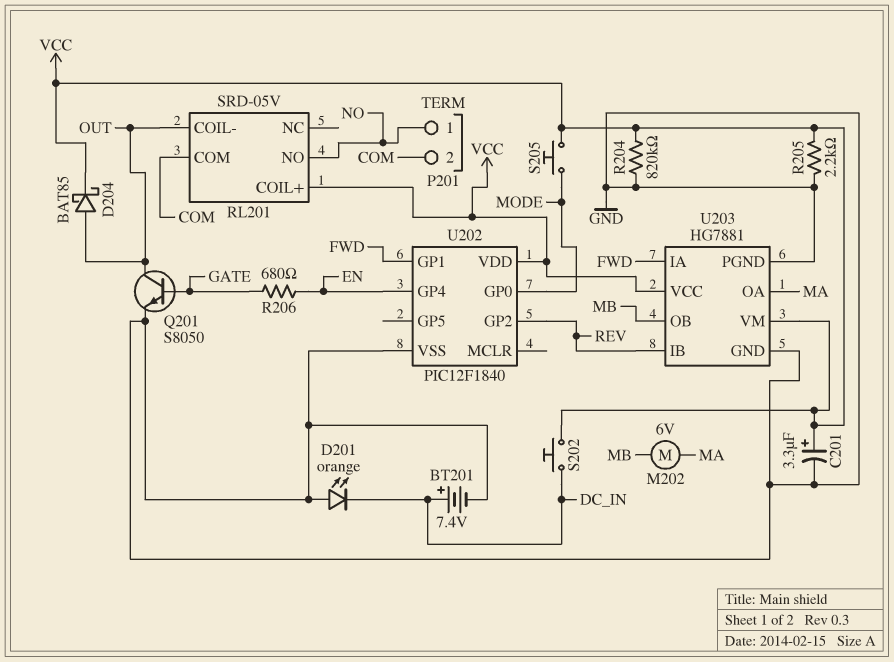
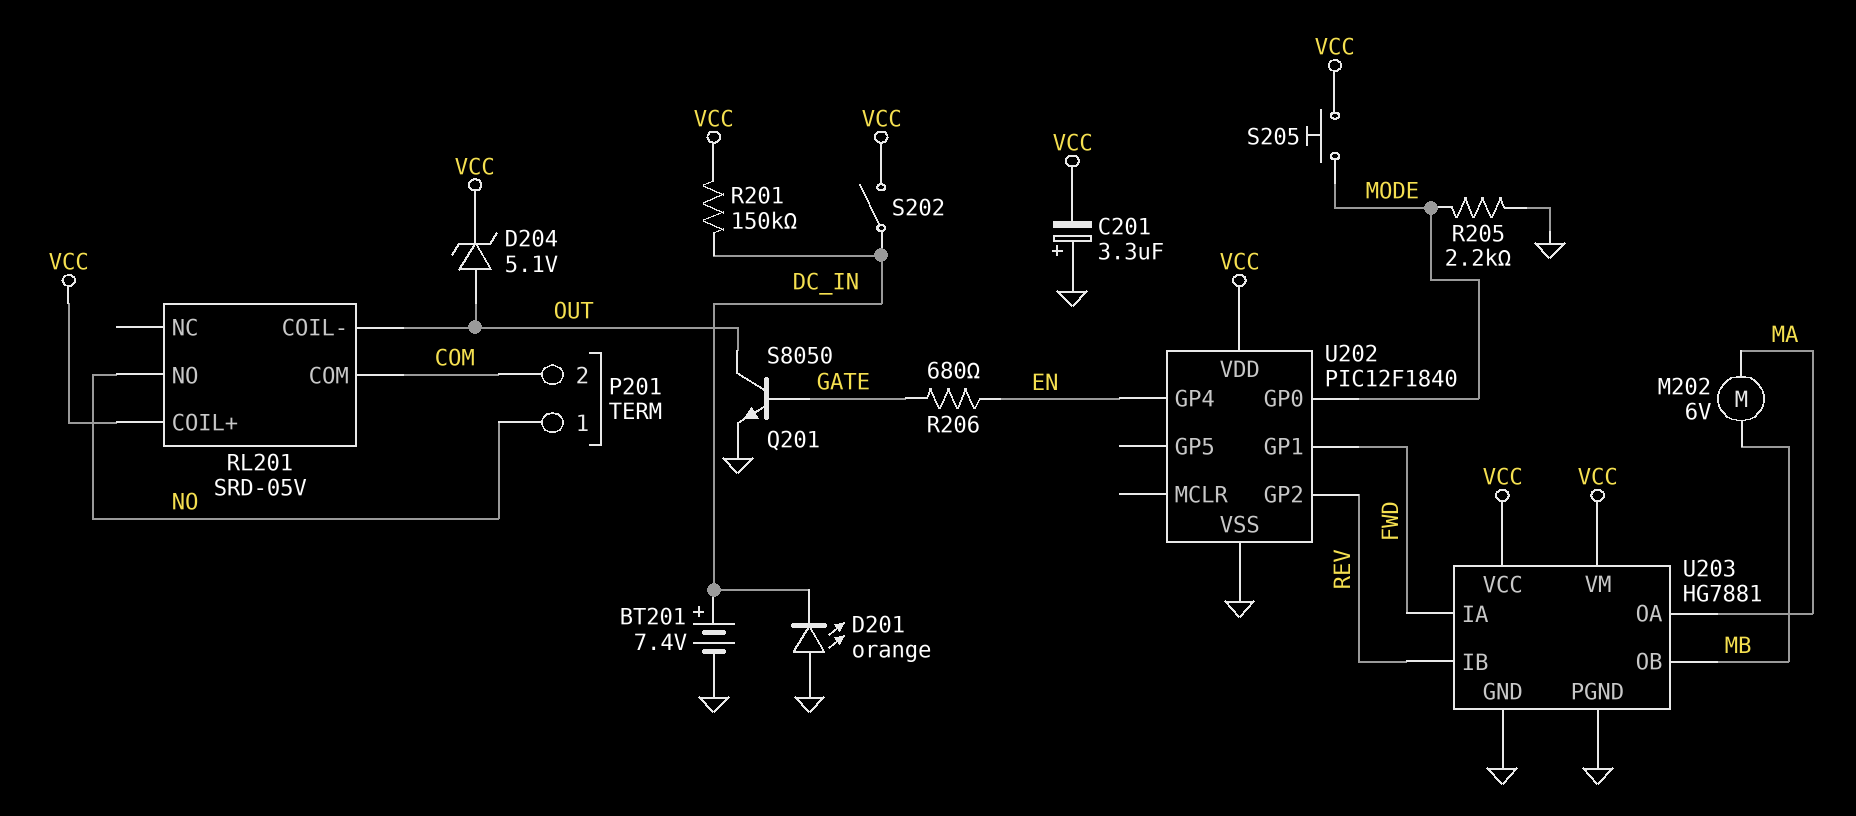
C201: 3.3uF (plus VCC, minus GND) -> 3.3uF (plus GND, minus VCC)
D204: schottky BAT85 (A OUT, K VCC) -> zener 5.1V (A OUT, K VCC)
R201: none -> 150k (DC_IN, VCC)
R204: 820k (GND, VCC) -> none
R205: 2.2k (GND, VCC) -> 2.2k (GND, MODE)
S202: button (DC_IN, VCC) -> switch (DC_IN, VCC)

